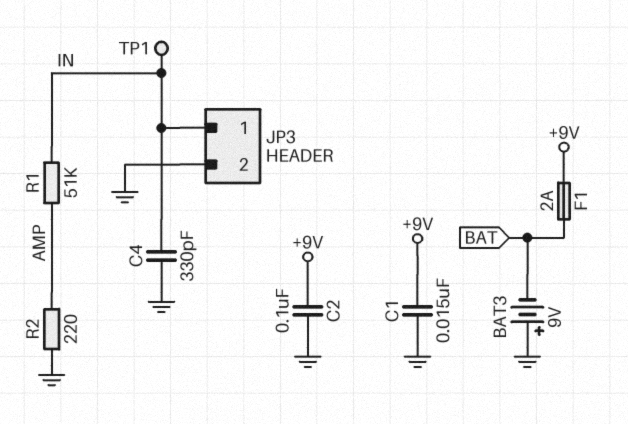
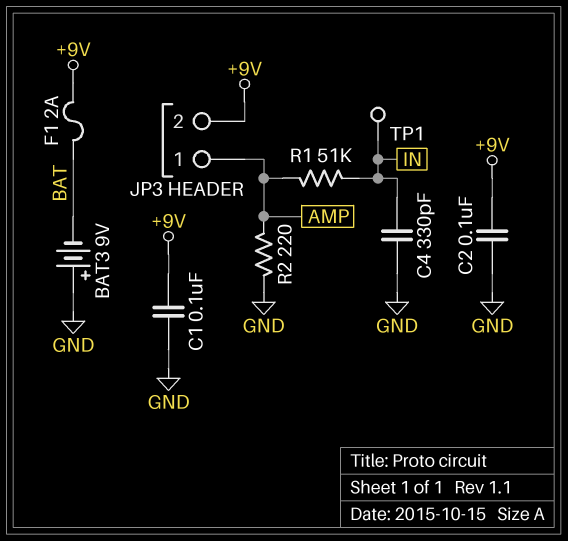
C1: 15nF (+9V, GND) -> 100nF (+9V, GND)
JP3 pin 1: IN -> AMP
JP3 pin 2: GND -> +9V

